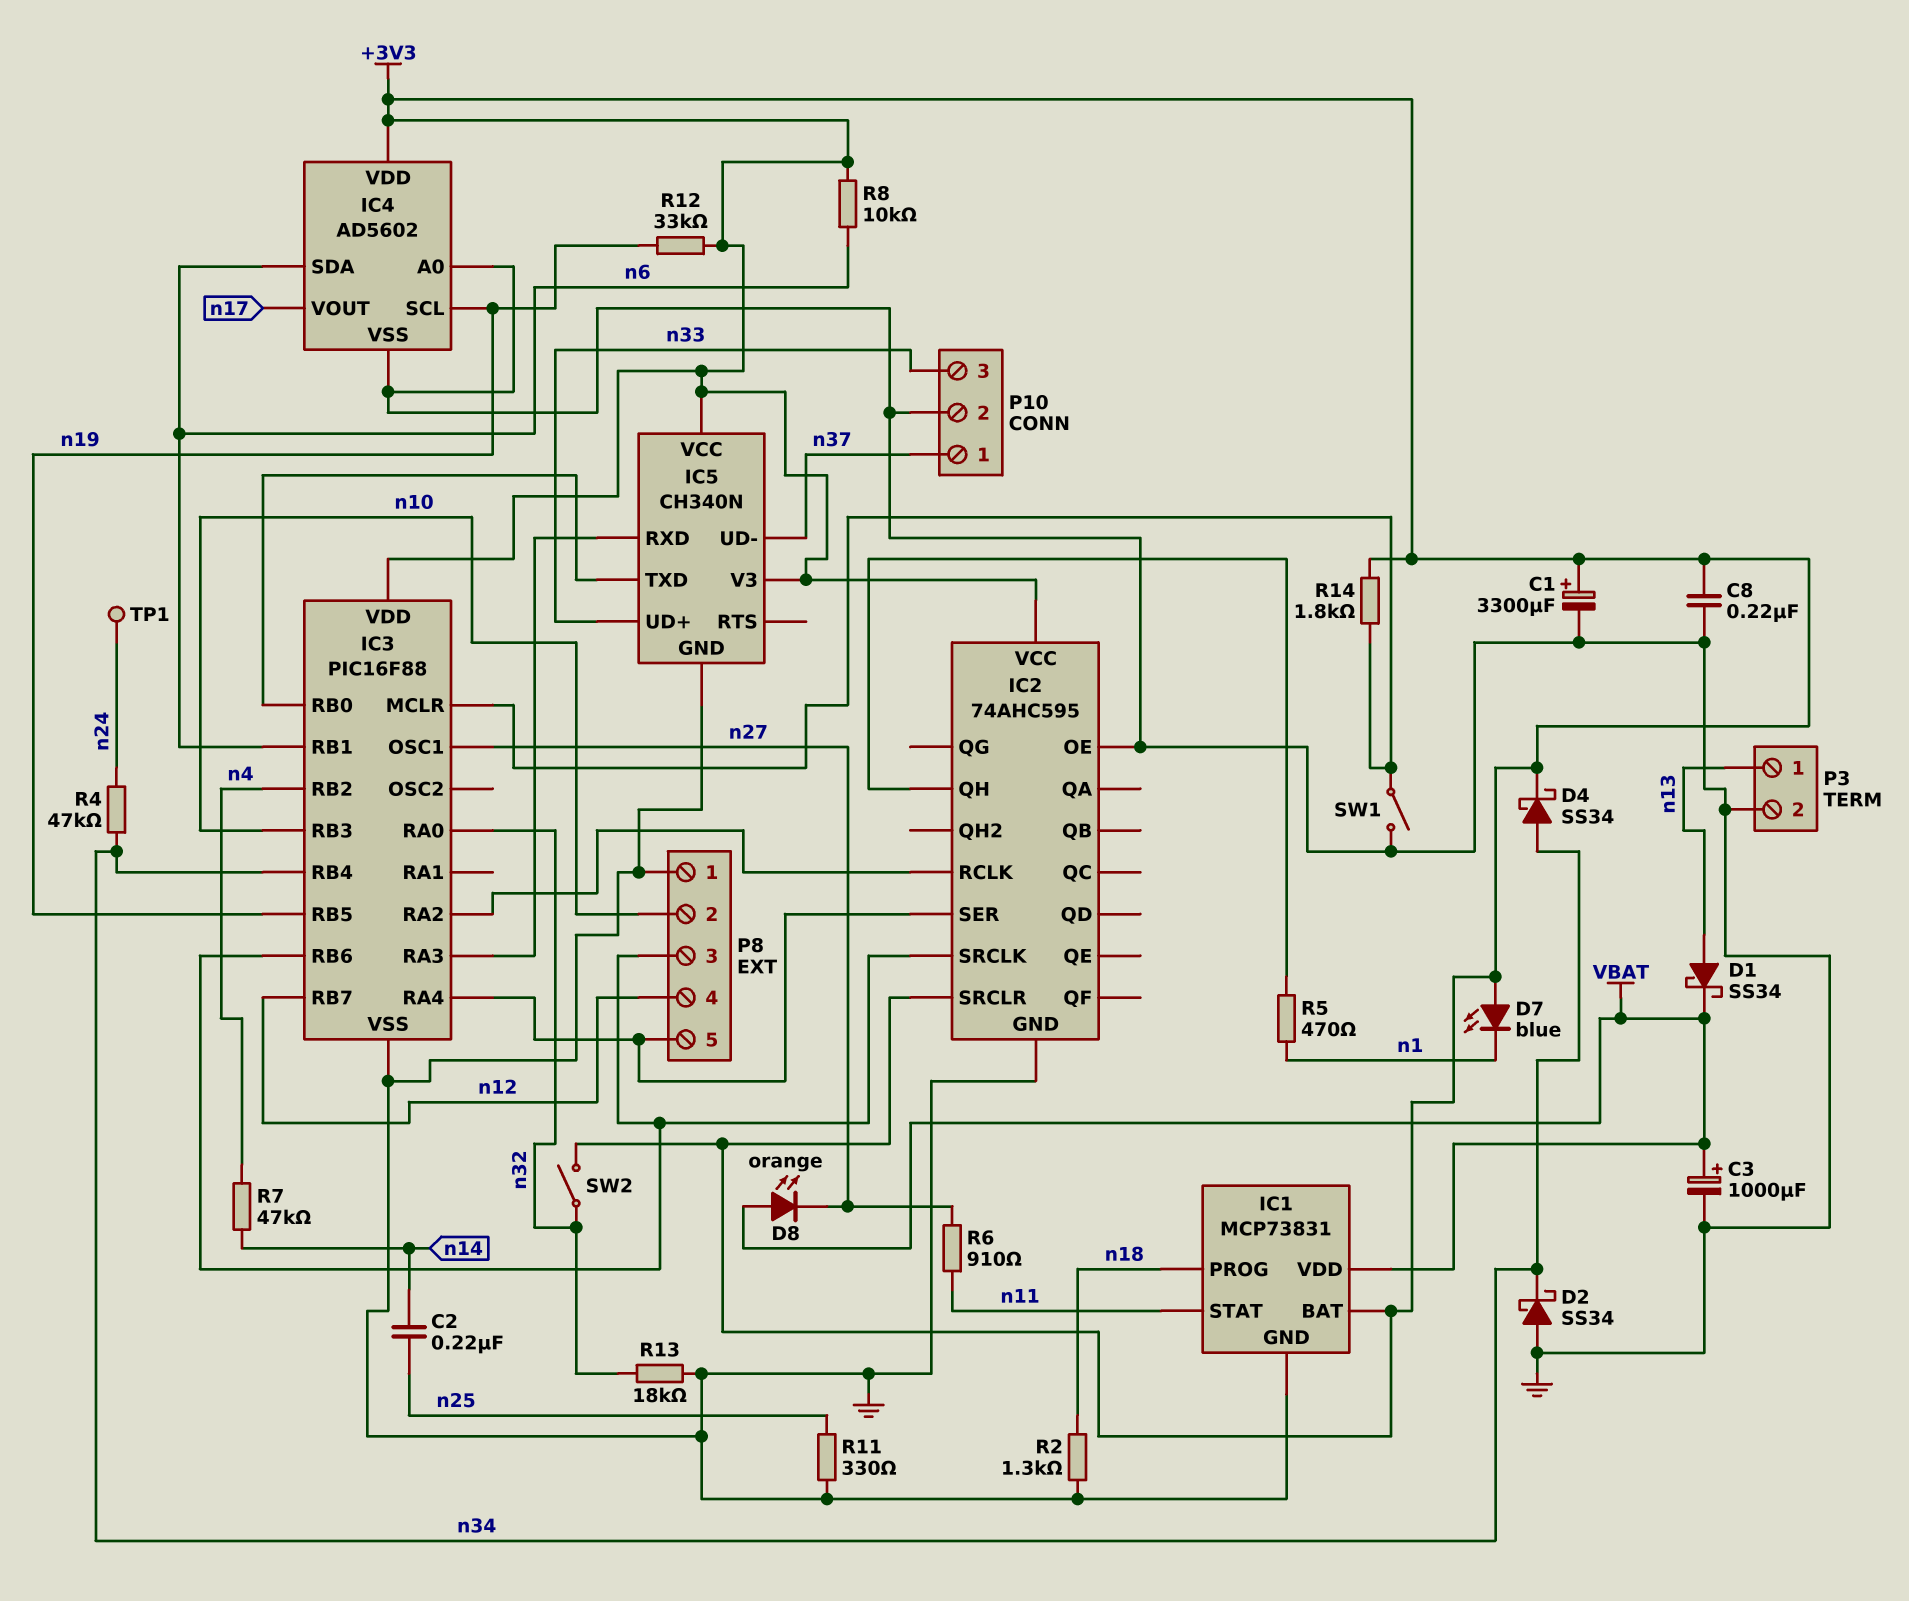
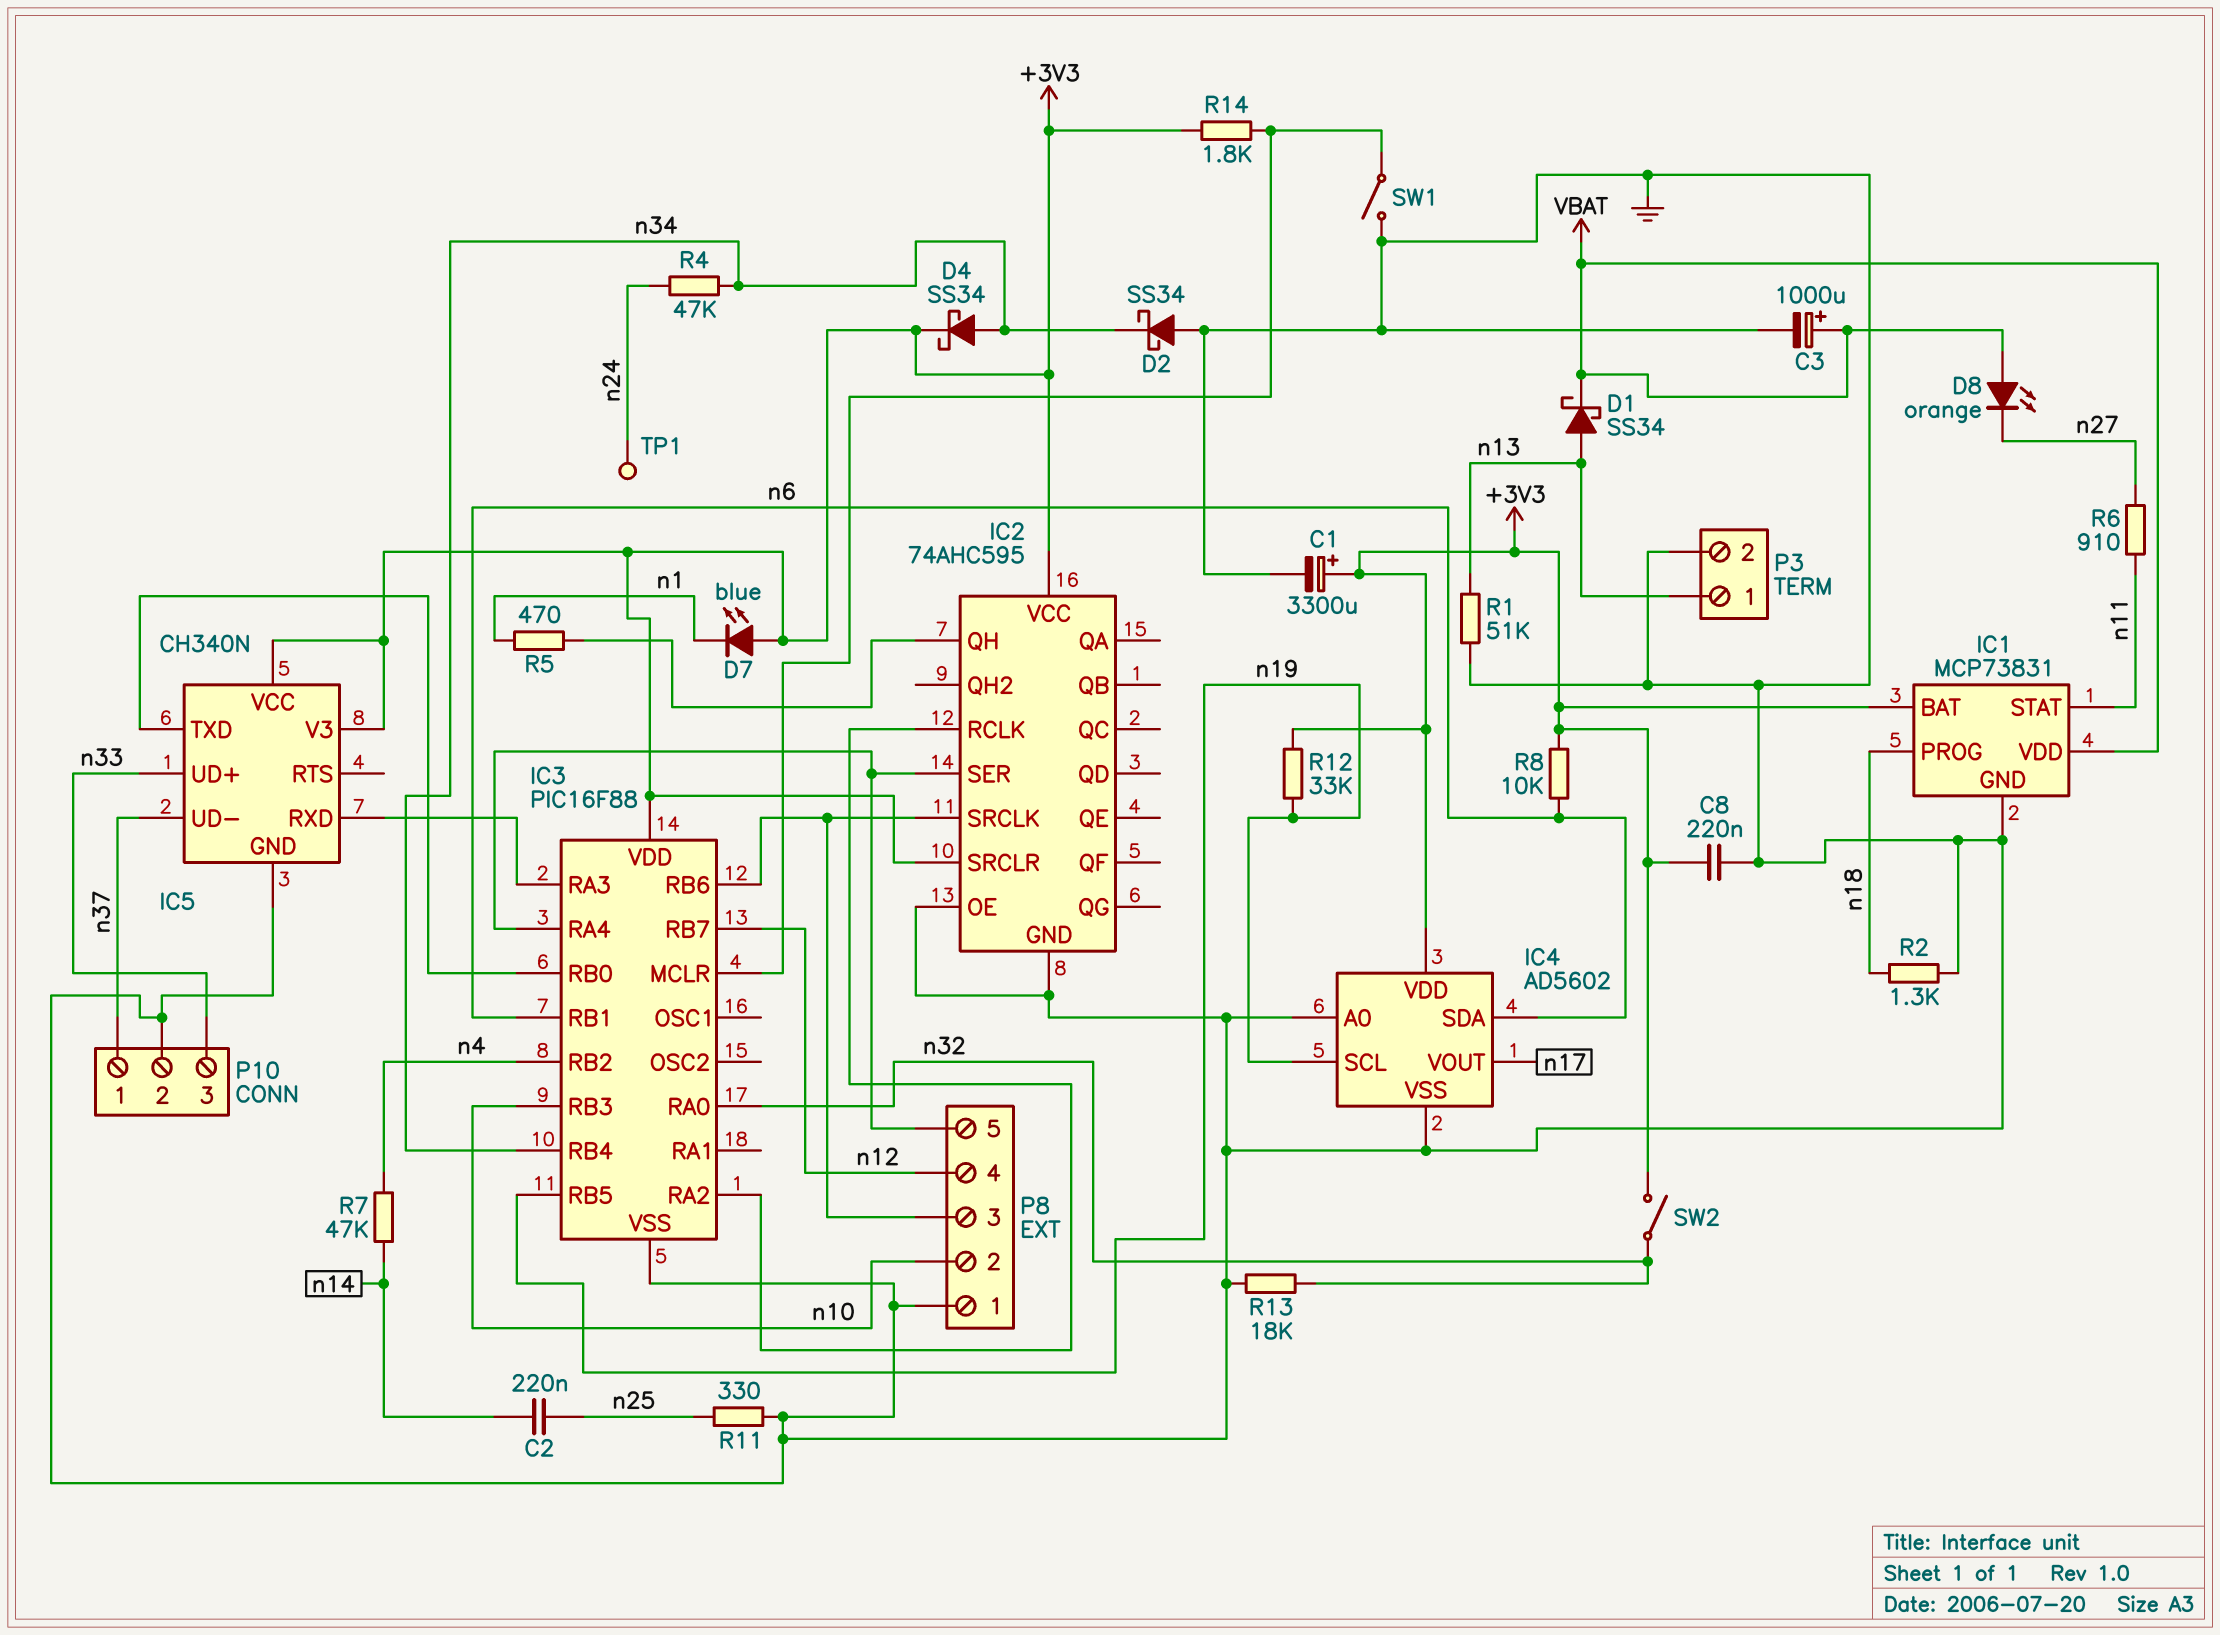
IC3 pin OSC1: n27 -> none
R1: none -> 51k (GND, n13)

